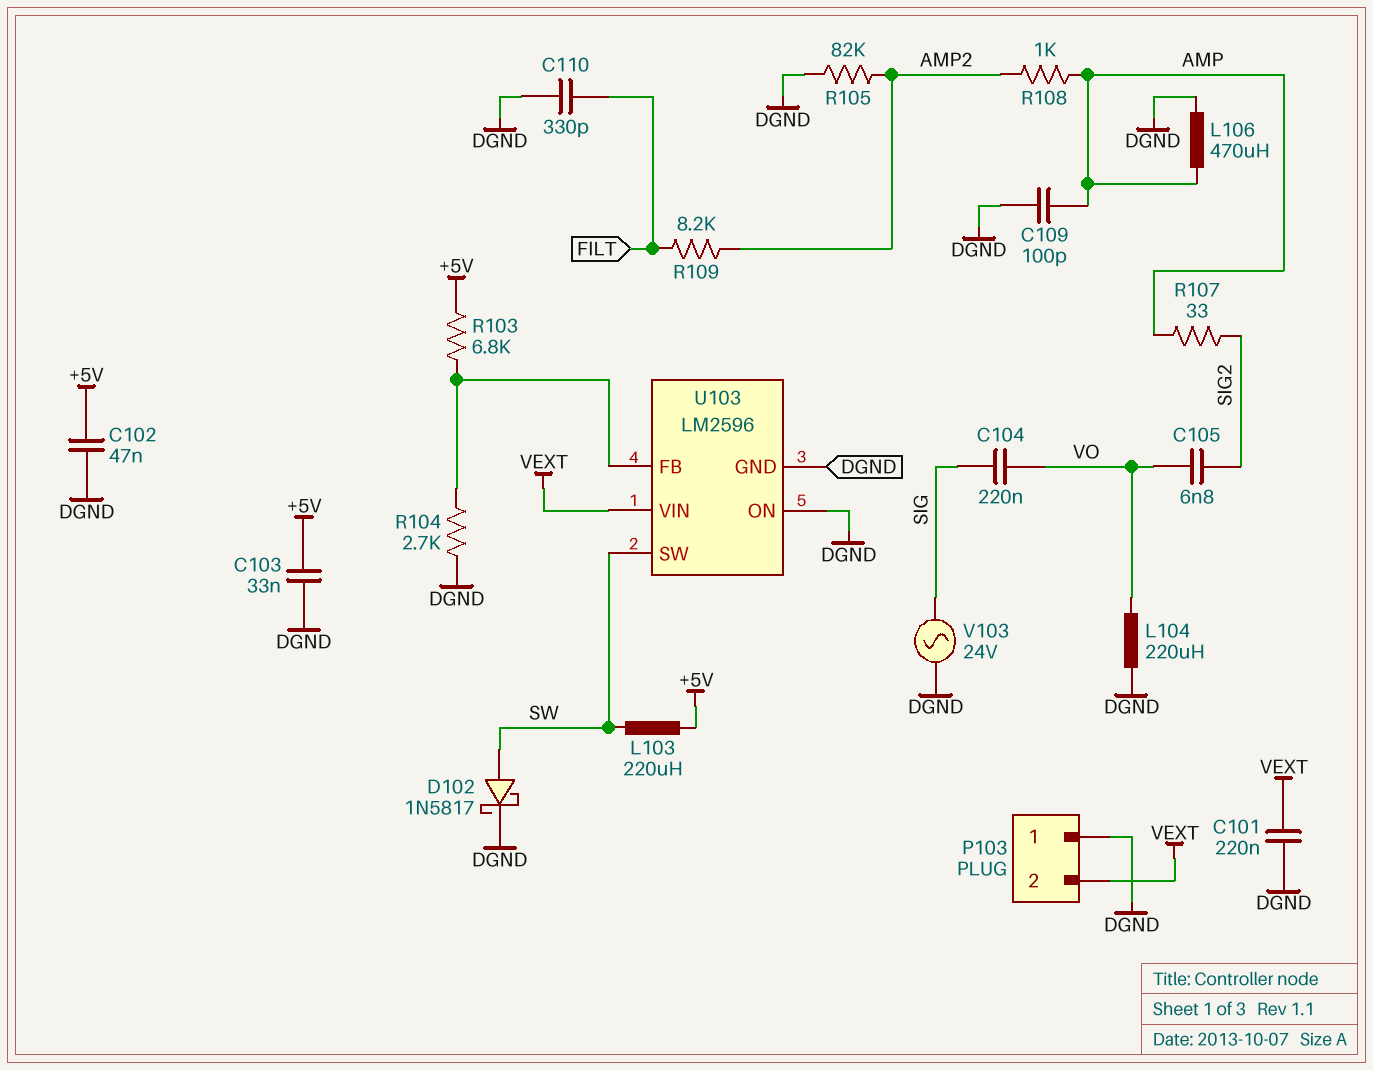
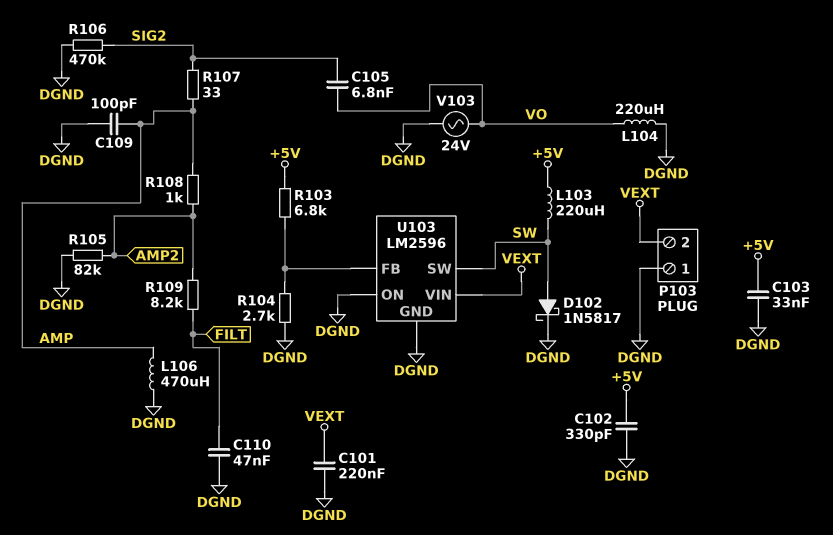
C102: 47nF (+5V, DGND) -> 330pF (+5V, DGND)
C104: 220nF (SIG, VO) -> none
C110: 330pF (DGND, FILT) -> 47nF (DGND, FILT)
R106: none -> 470k (DGND, SIG2)
V103: AC 24V (DGND, SIG) -> AC 24V (DGND, VO)

